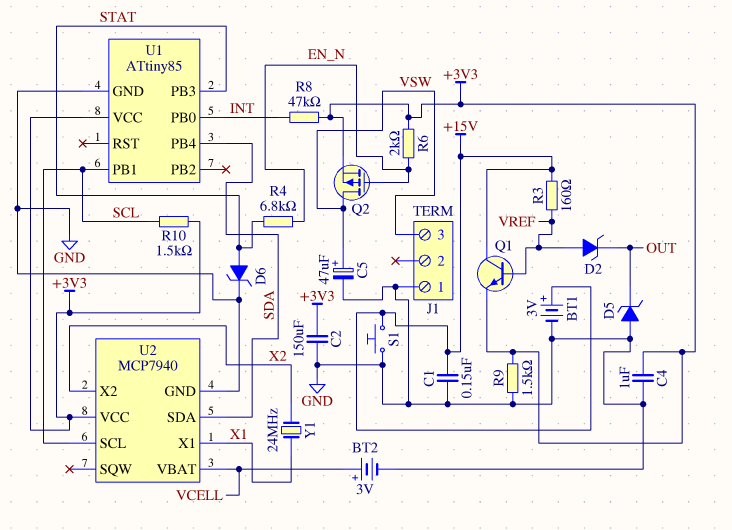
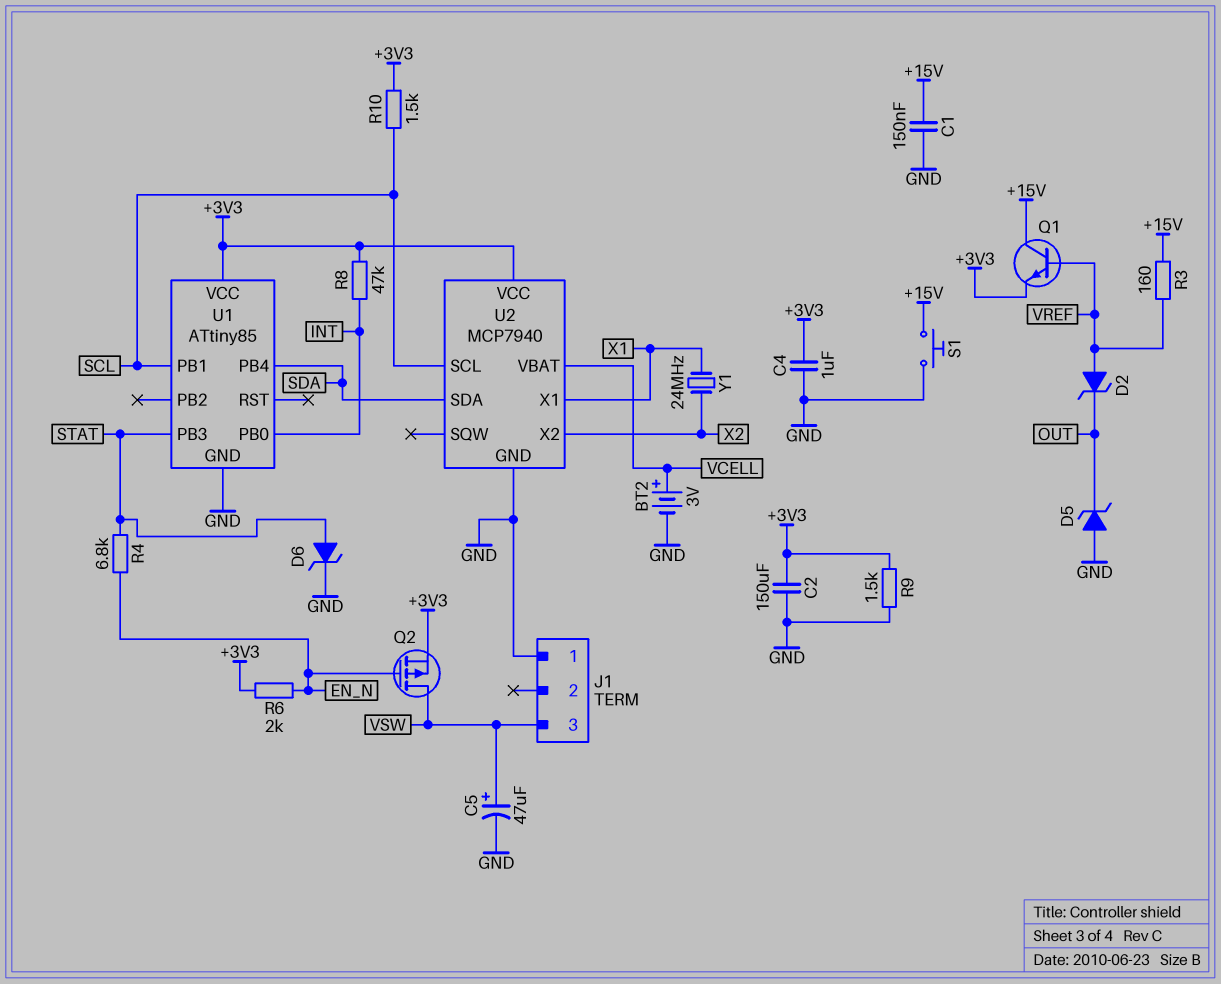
BT1: 3V (plus +15V, minus GND) -> none

